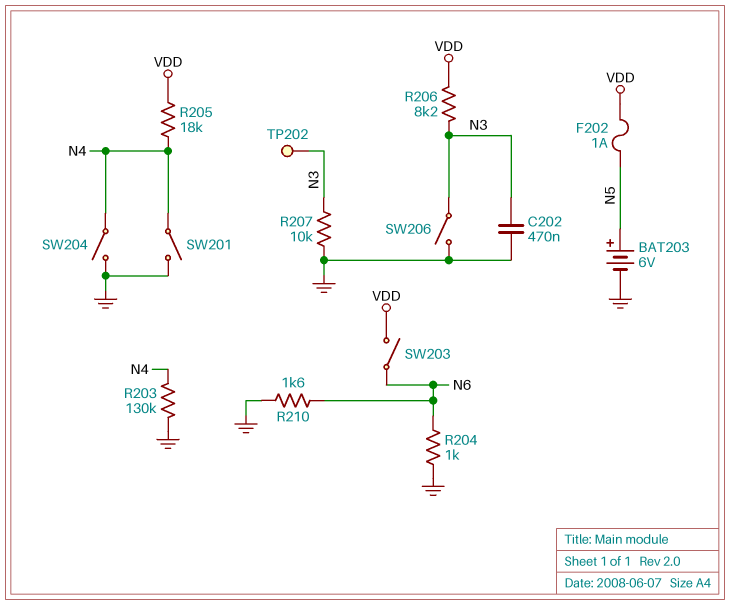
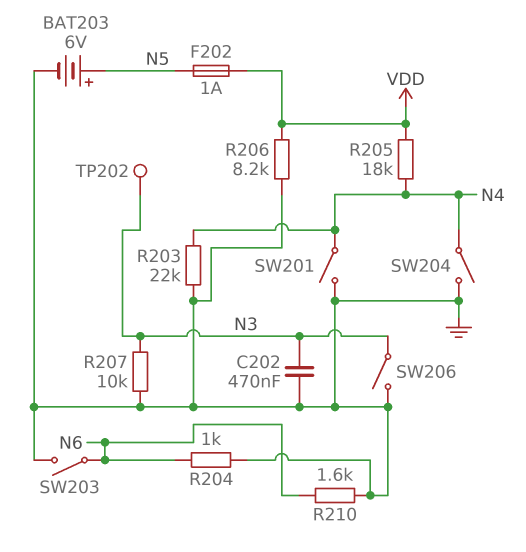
R203: 130k (GND, N4) -> 22k (GND, N4)
R206: 8.2k (N3, VDD) -> 8.2k (GND, VDD)
SW203: switch (N6, VDD) -> switch (GND, N6)

